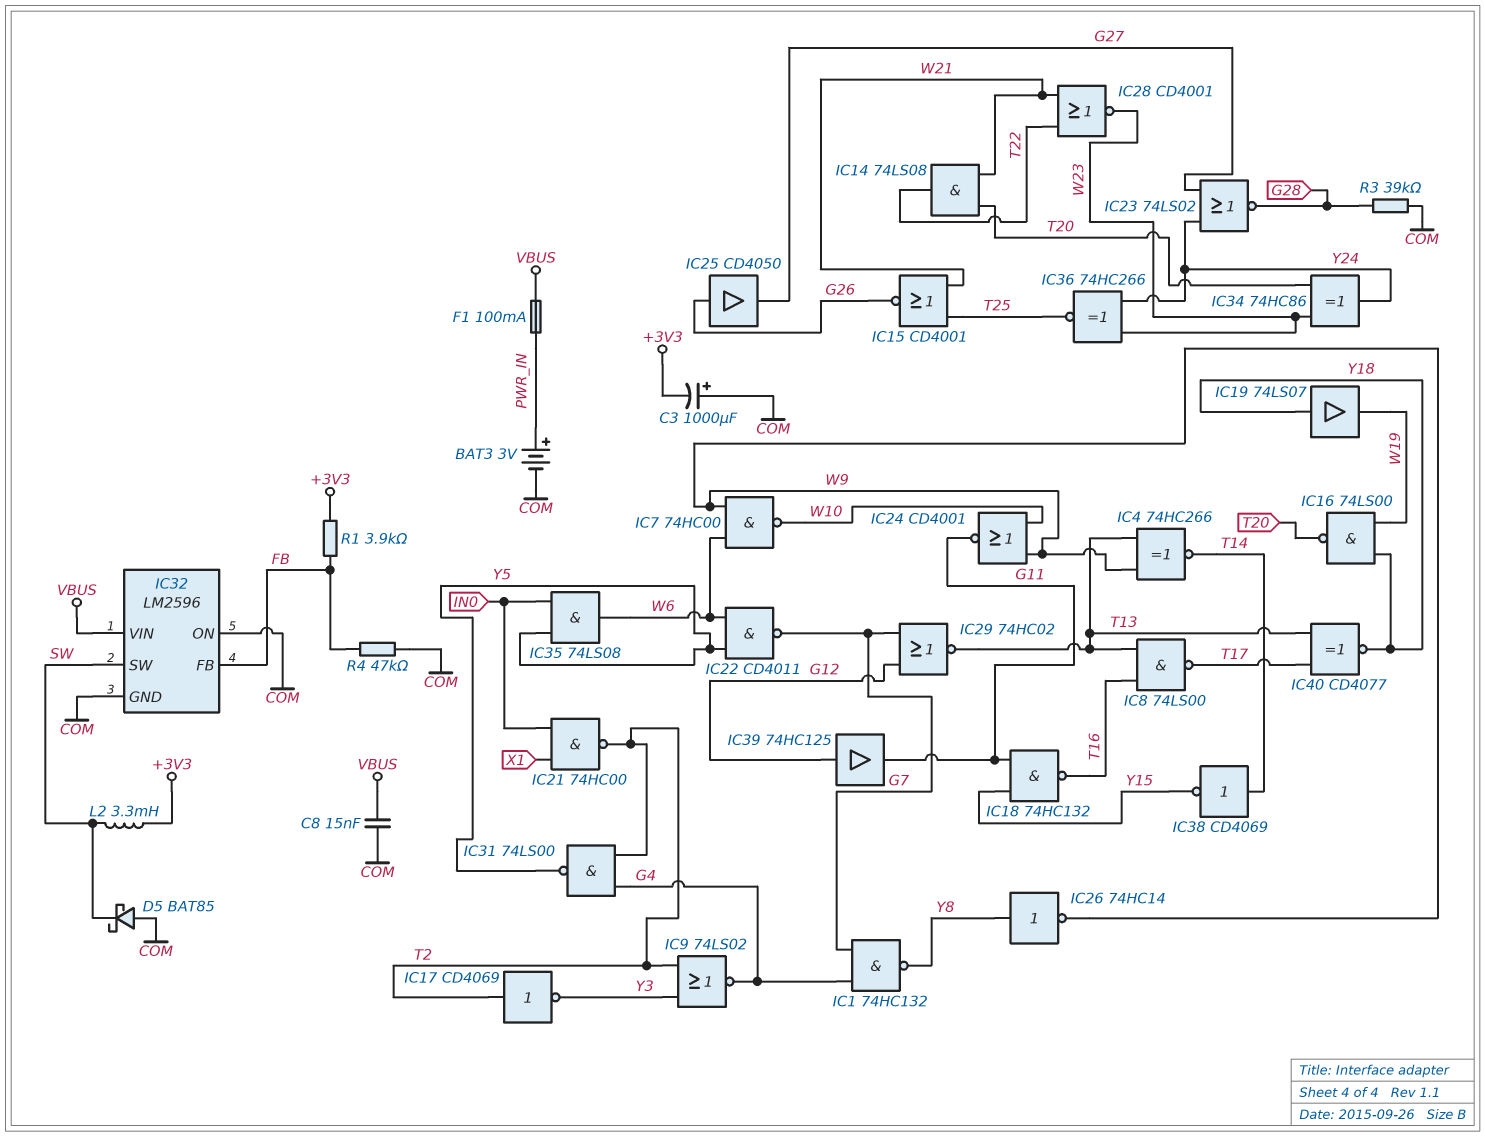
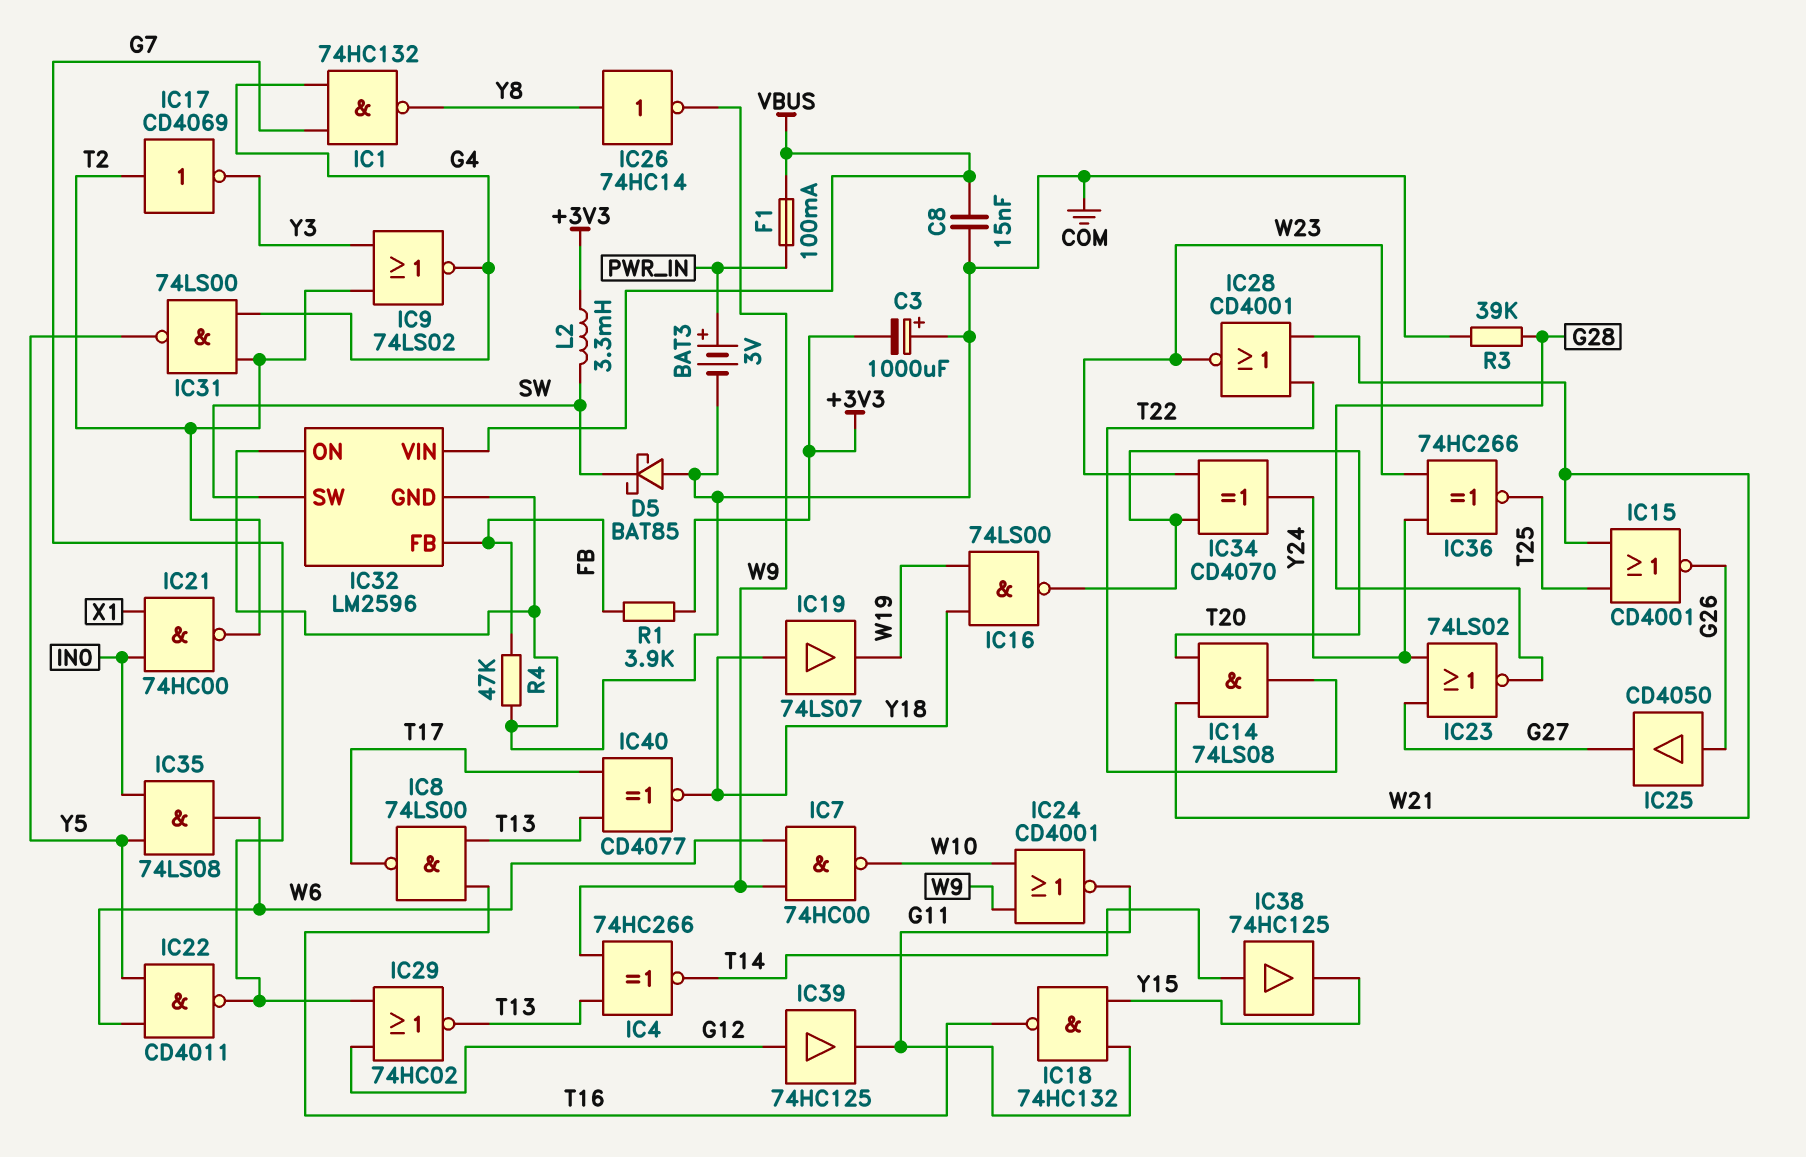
IC34: XOR 74HC86 (in T20, in W23, out Y24) -> XOR CD4070 (in T20, in W23, out Y24)
IC38: NOT CD4069 (in T14, out Y15) -> buffer 74HC125 (in T14, out Y15)

